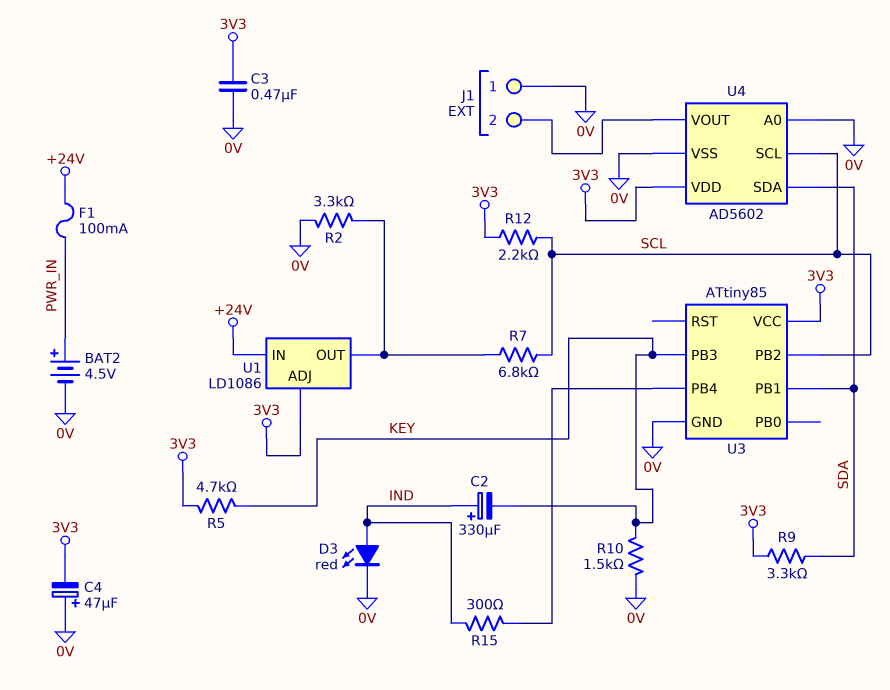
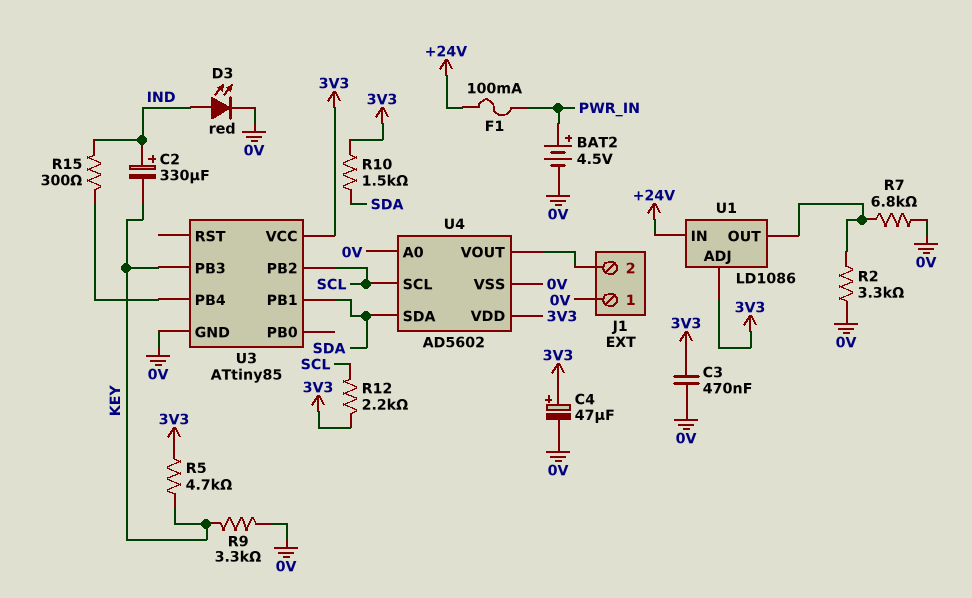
C4: 47uF (plus 0V, minus 3V3) -> 47uF (plus 3V3, minus 0V)
R7: 6.8k (SCL, U1/OUT) -> 6.8k (0V, U1/OUT)
R9: 3.3k (3V3, SDA) -> 3.3k (0V, KEY)
R10: 1.5k (0V, KEY) -> 1.5k (3V3, SDA)

